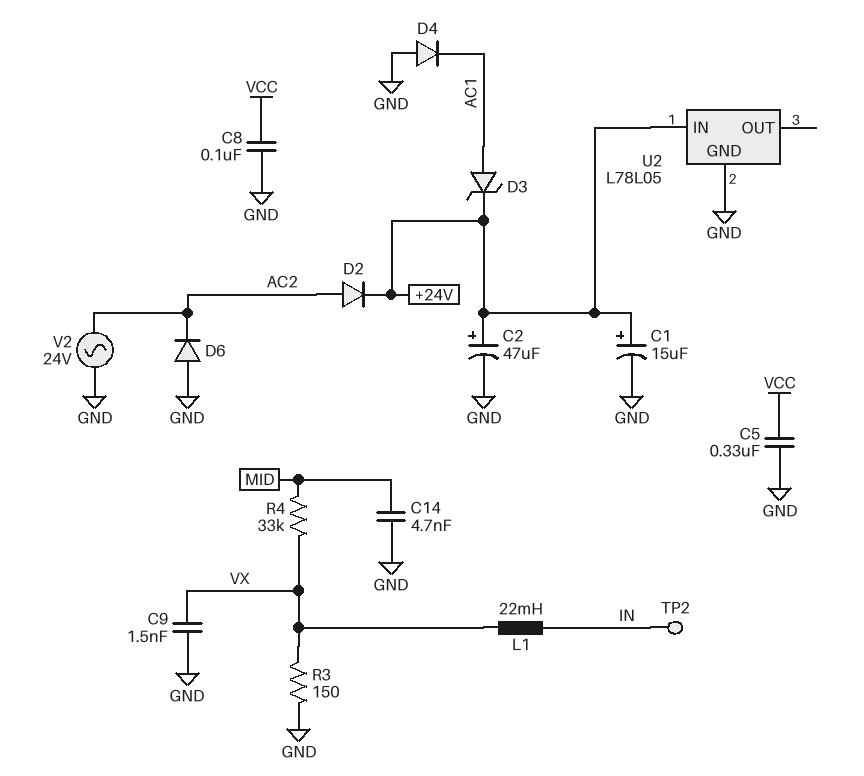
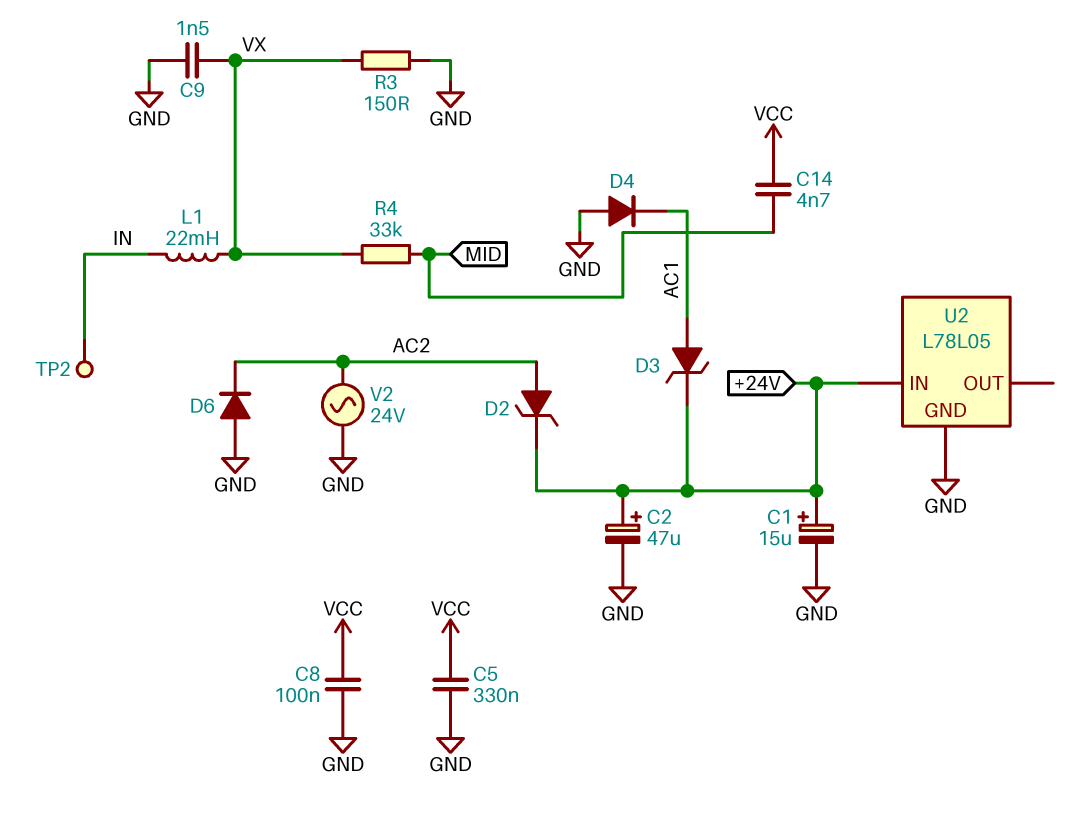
C14: 4.7nF (GND, MID) -> 4.7nF (MID, VCC)
D2: diode (A AC2, K +24V) -> zener (A AC2, K +24V)

